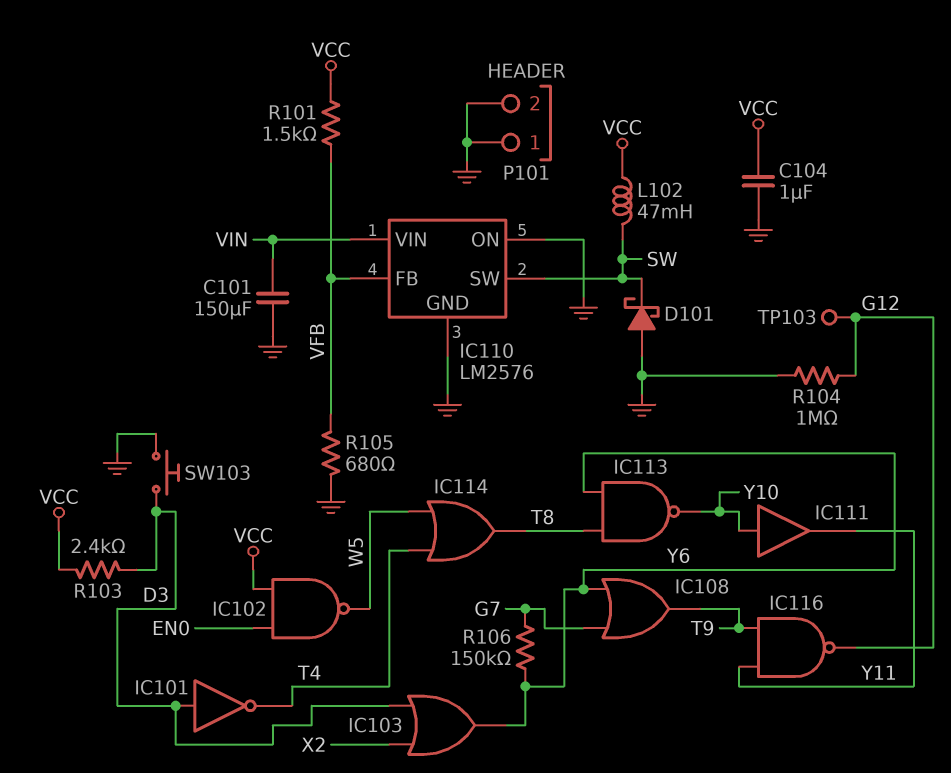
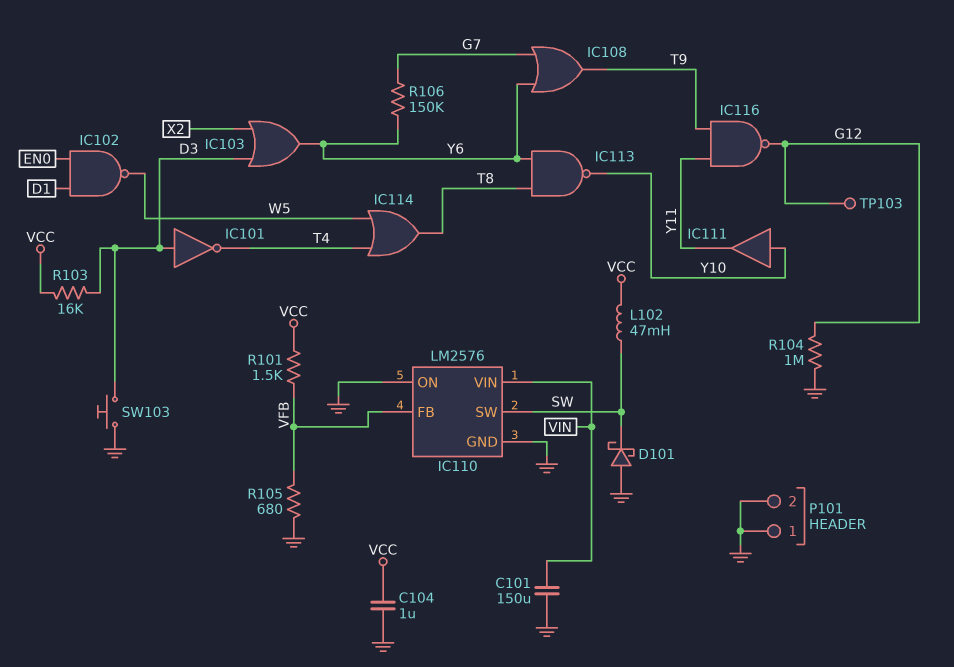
IC102: NAND (in EN0, in VCC, out W5) -> NAND (in D1, in EN0, out W5)
R103: 2.4k (D3, VCC) -> 16k (D3, VCC)

